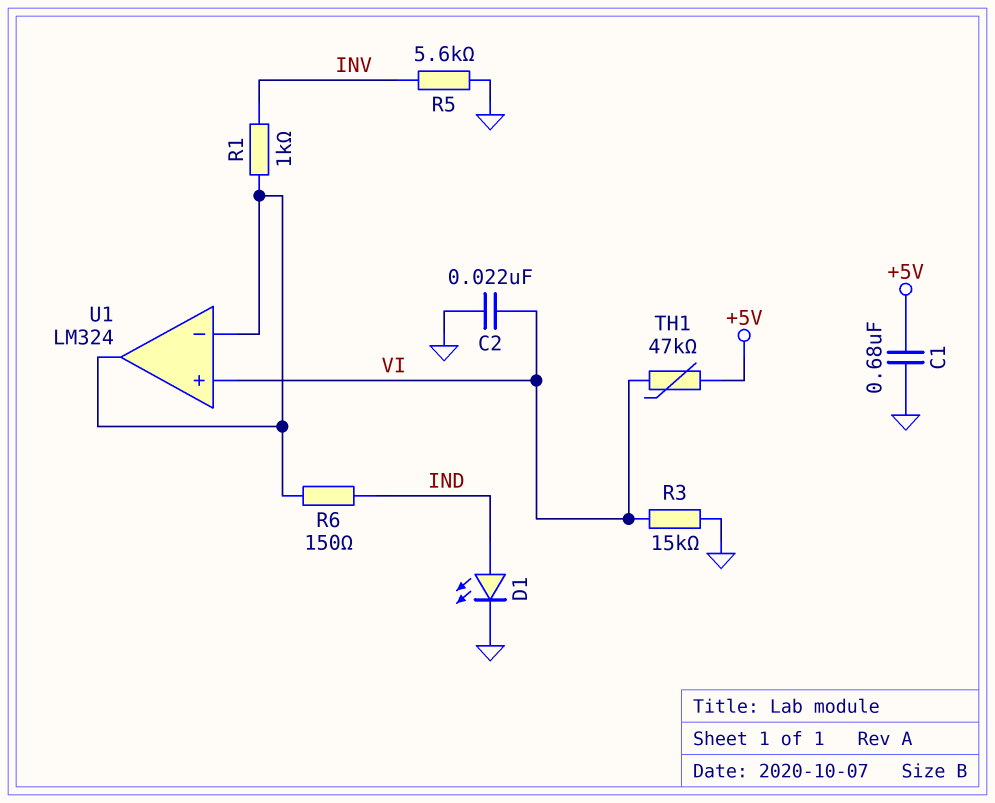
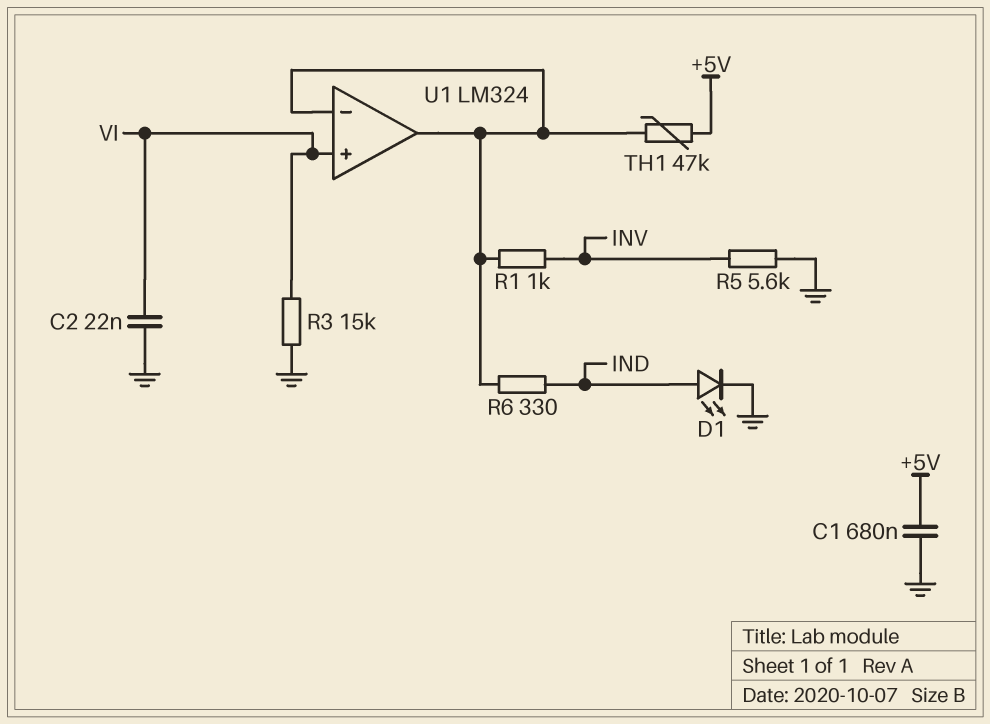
R6: 150 (IND, U1/in-) -> 330 (IND, U1/in-)
TH1: 47k (+5V, VI) -> 47k (+5V, U1/in-)

